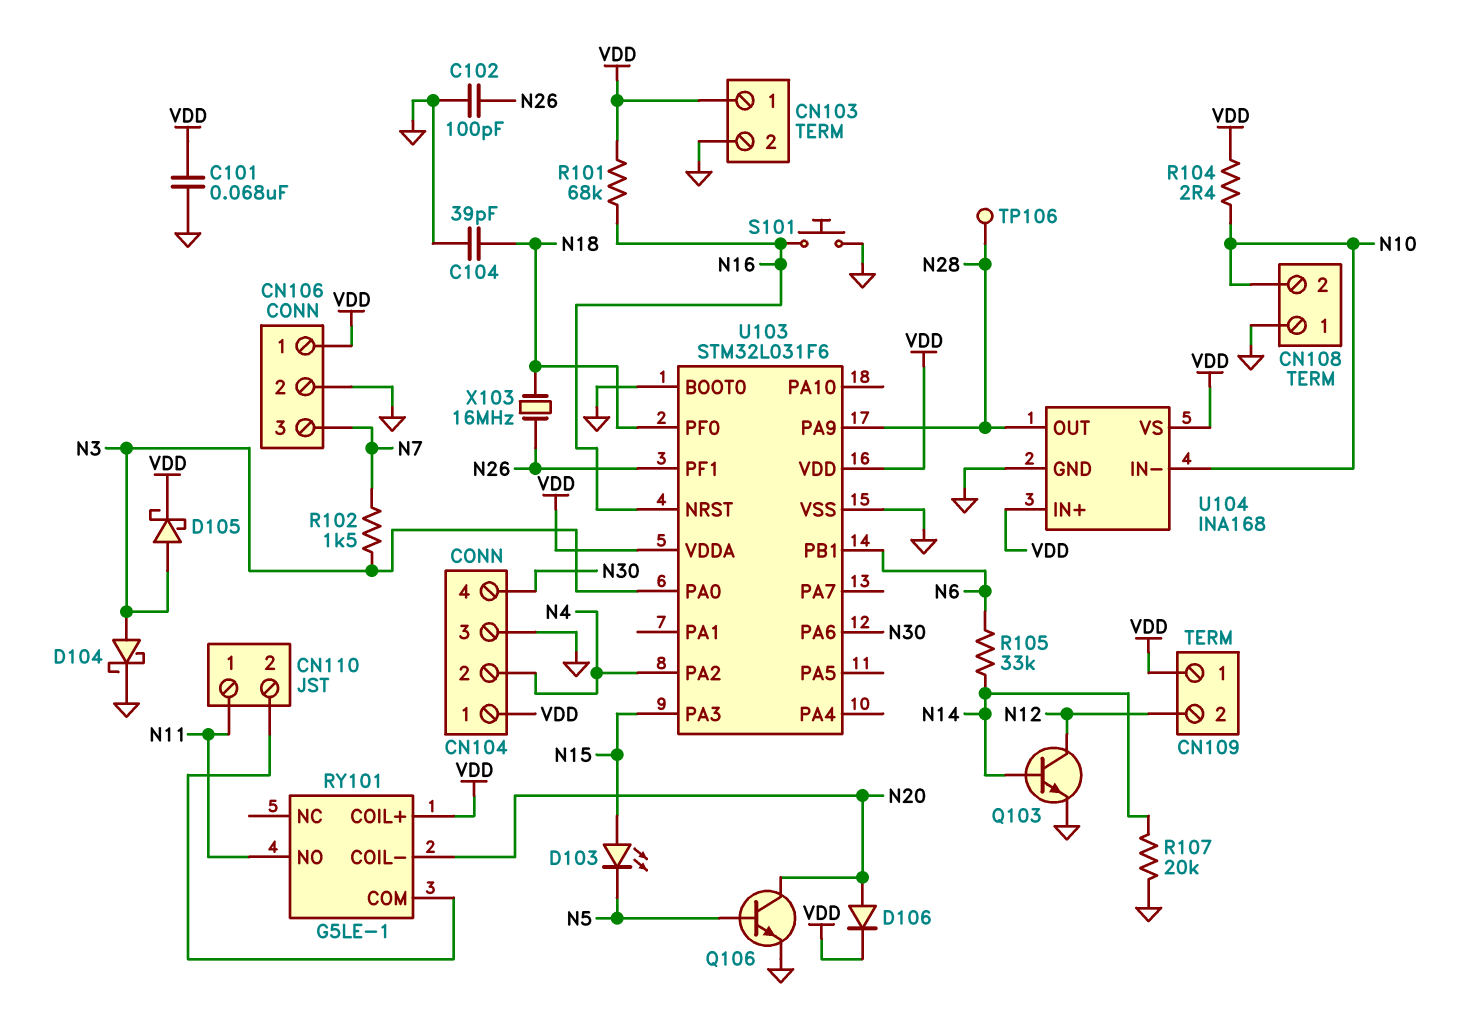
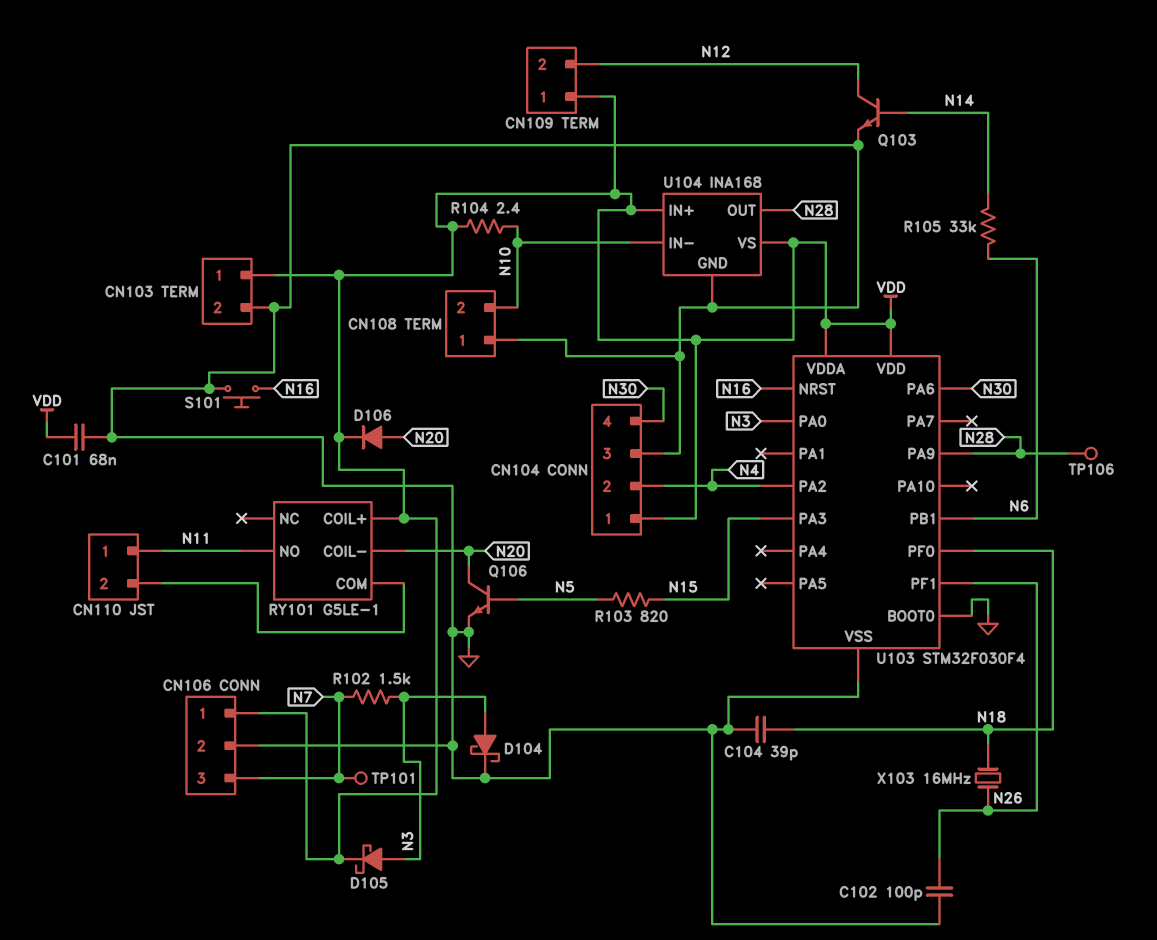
D103: LED (A N15, K N5) -> none
R101: 68k (N16, VDD) -> none
R103: none -> 820 (N5, N15)
R107: 20k (GND, N14) -> none
TP101: none -> test point (N7)
U103: STM32L031F6 -> STM32F030F4

